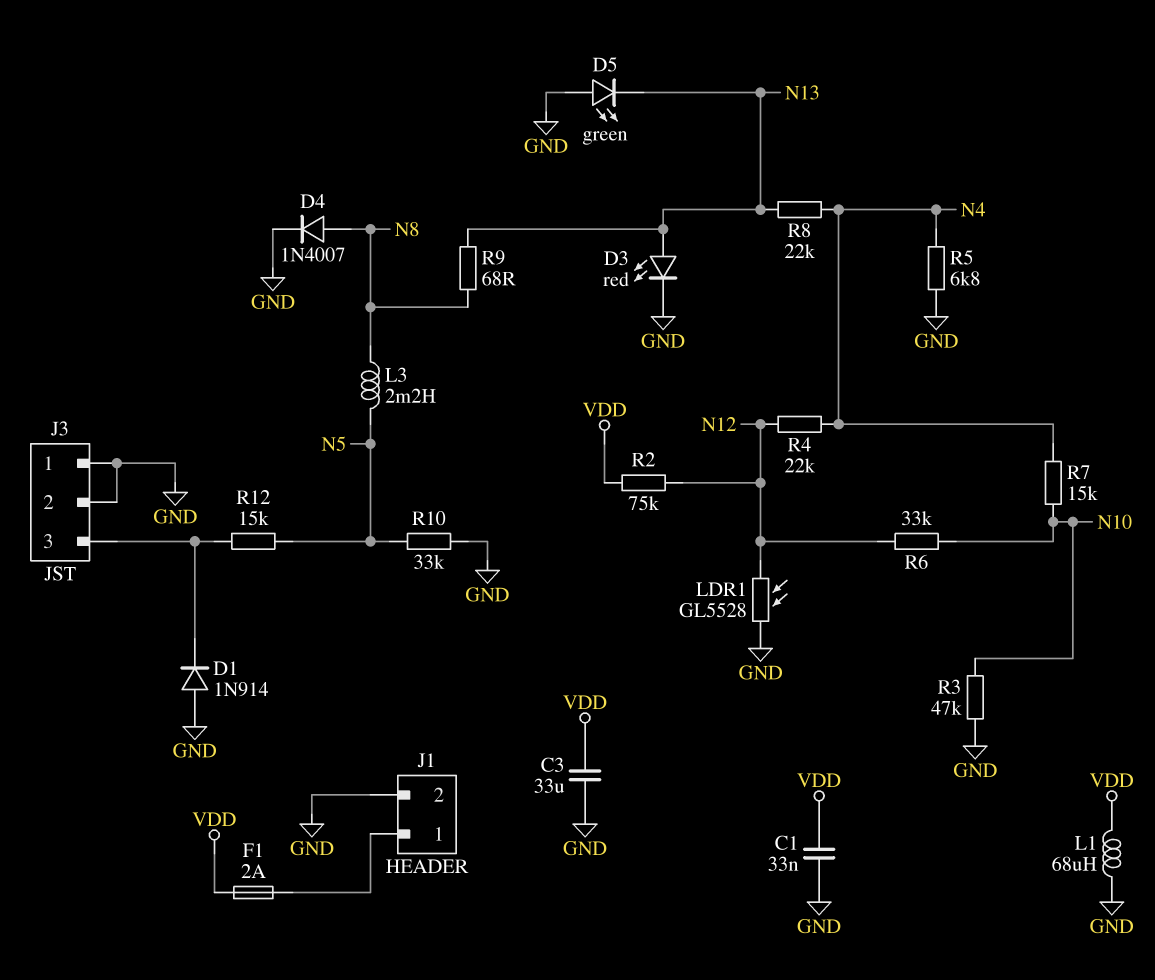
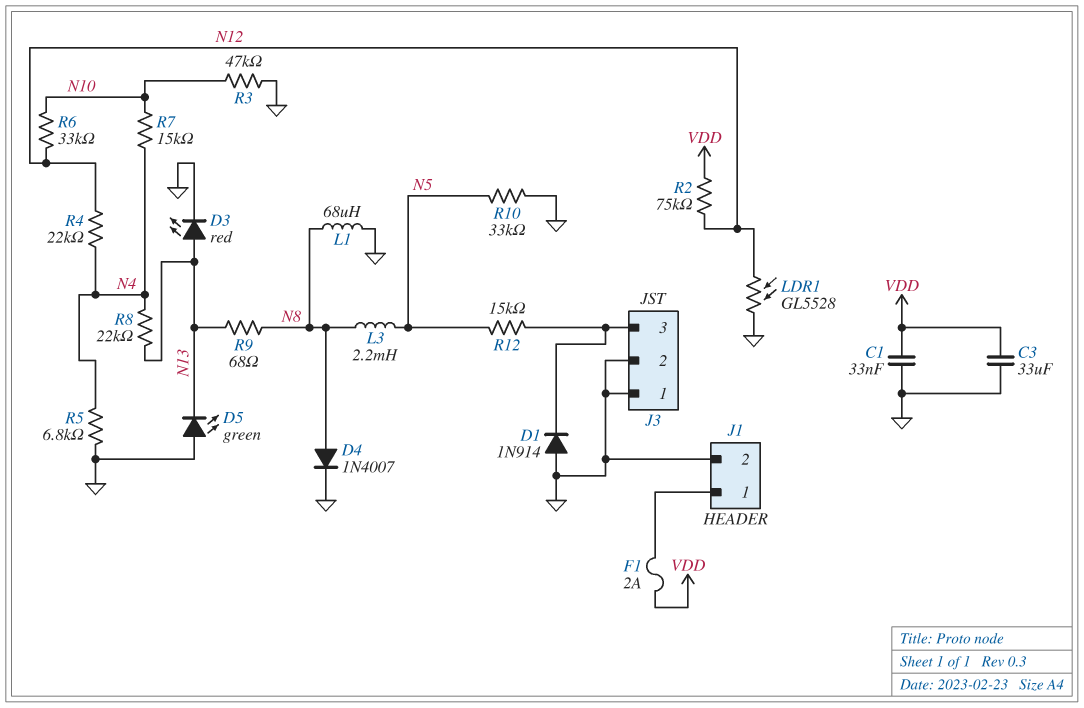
L1: 68uH (GND, VDD) -> 68uH (GND, N8)

